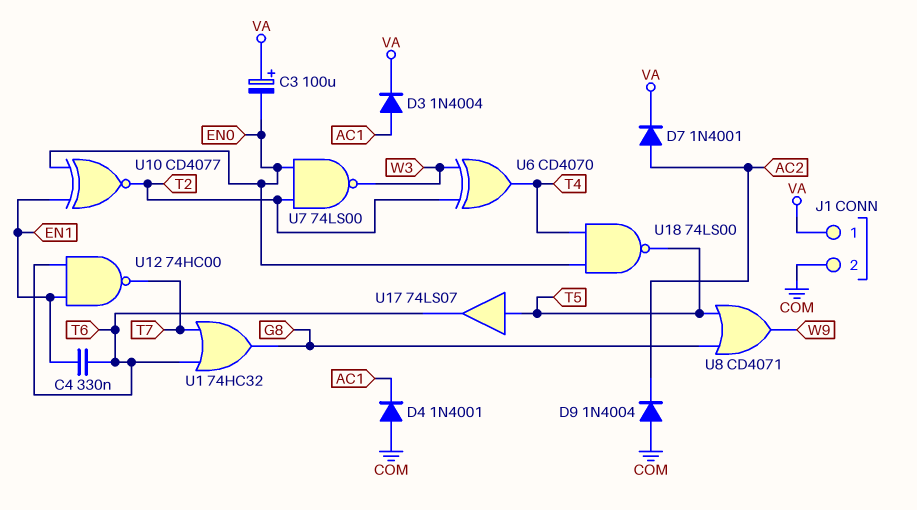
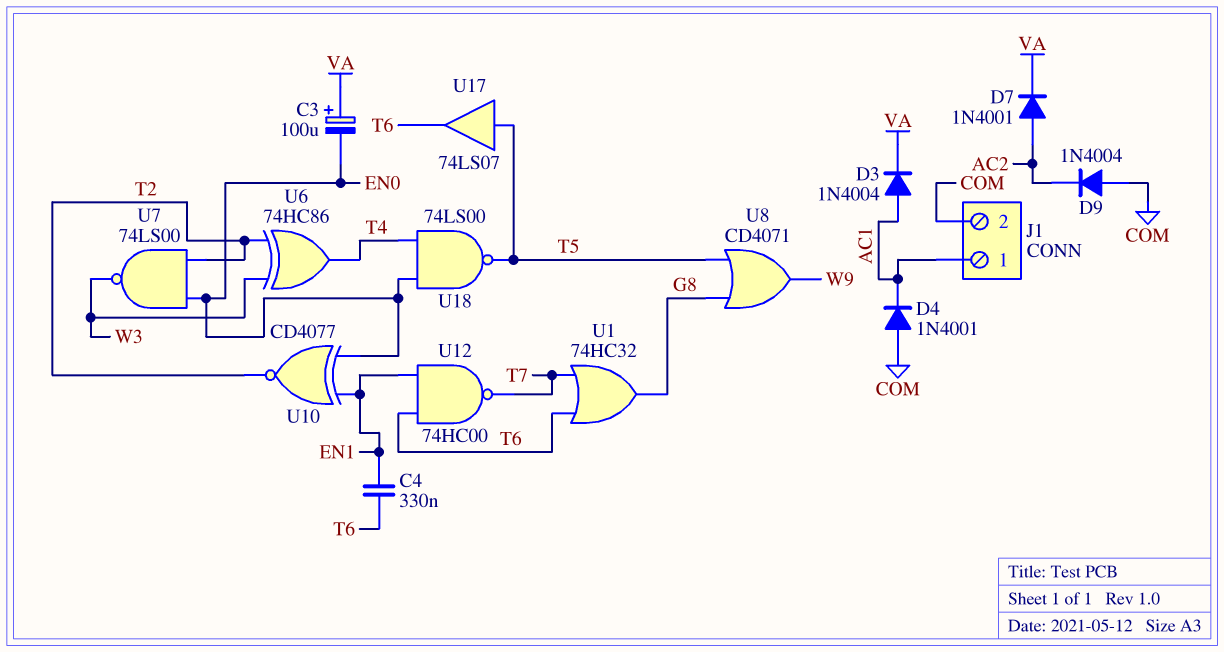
J1 pin 1: VA -> AC1
U6: XOR CD4070 (in T2, in W3, out T4) -> XOR 74HC86 (in T2, in W3, out T4)

